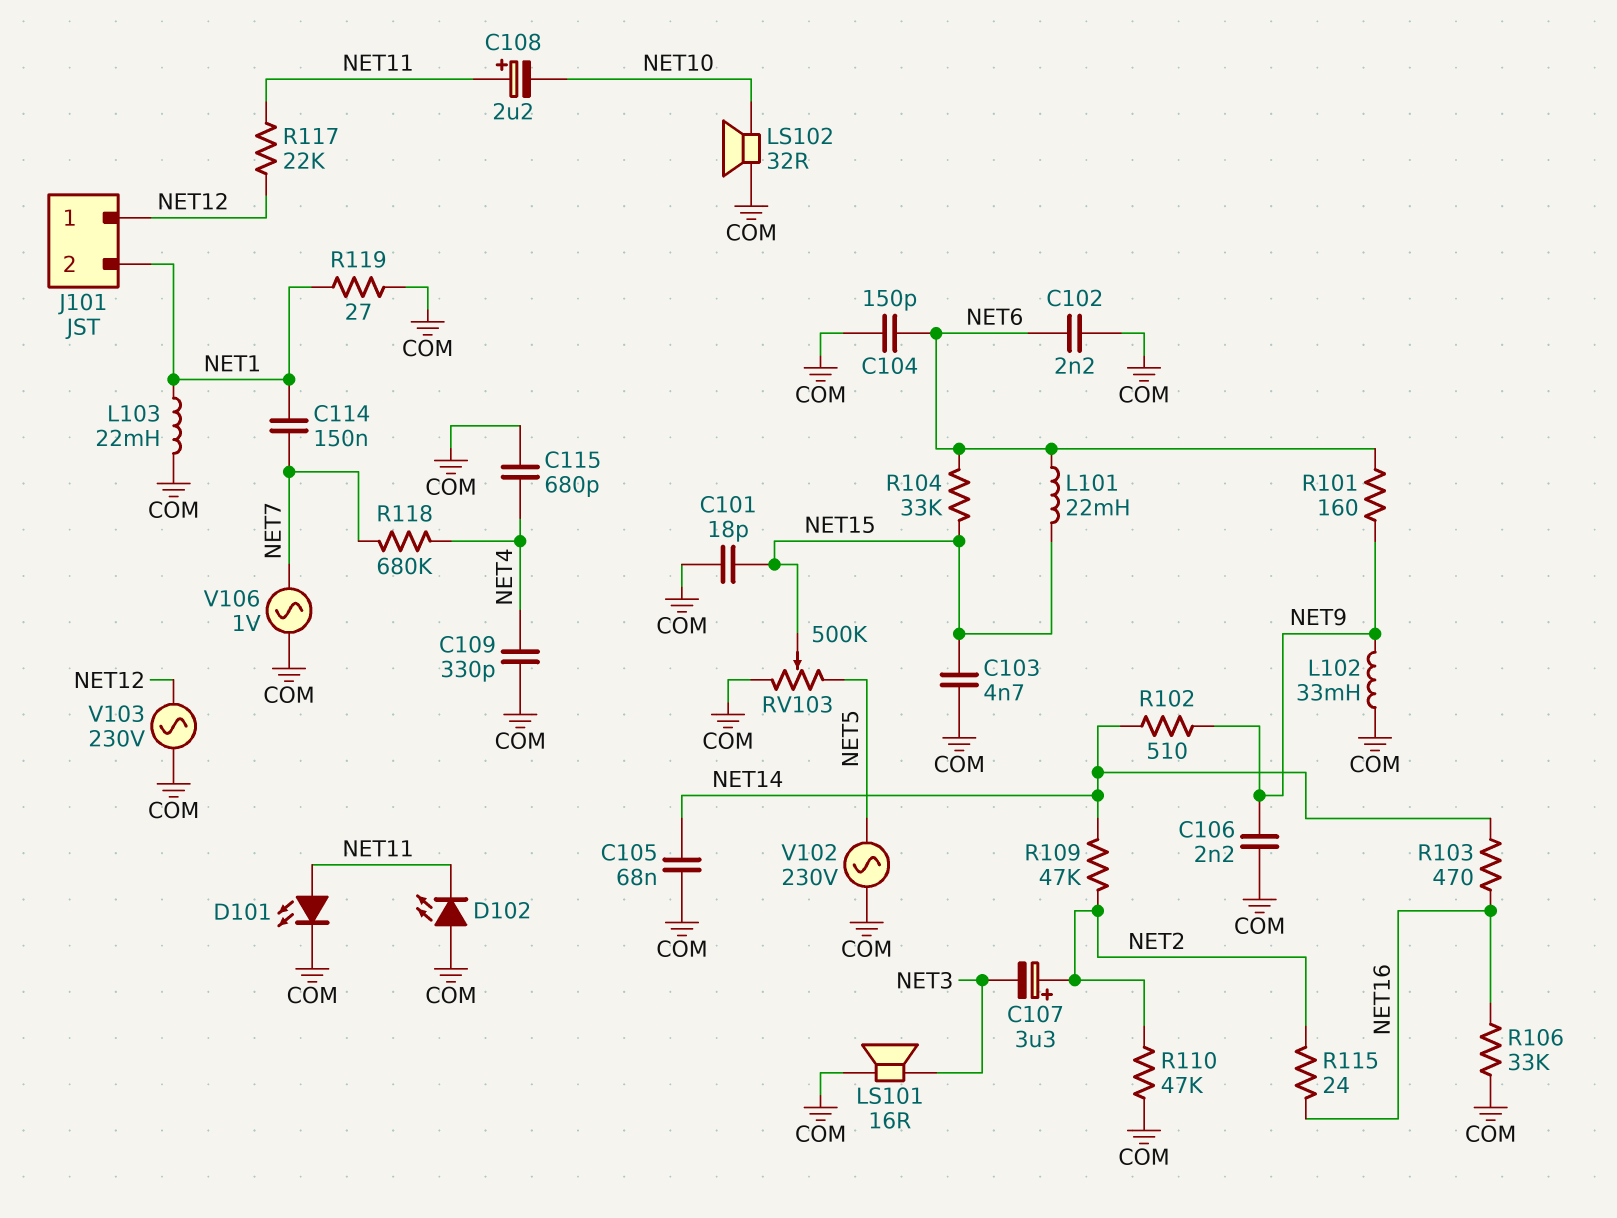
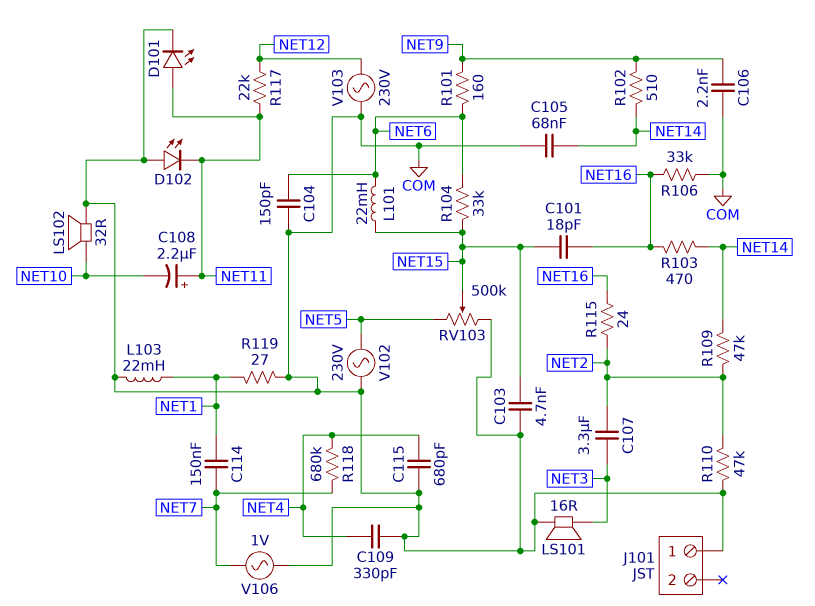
C101: 18pF (COM, NET15) -> 18pF (NET15, NET16)
C102: 2.2nF (COM, NET6) -> none
C107: 3.3uF (plus NET2, minus NET3) -> 3.3uF (NET2, NET3)
J101 pin 1: NET12 -> COM
J101 pin 2: NET1 -> none
L102: 33mH (COM, NET9) -> none

